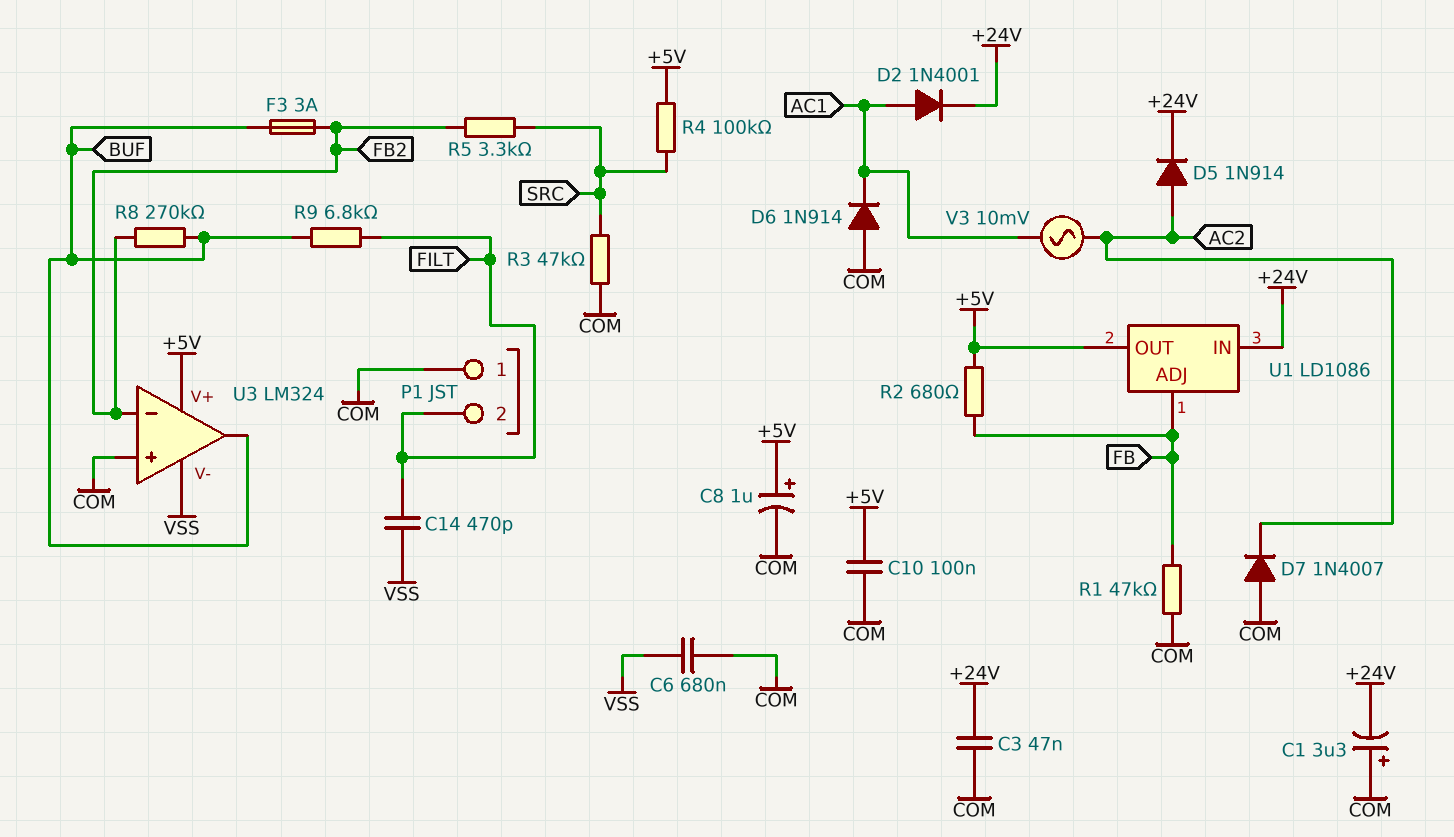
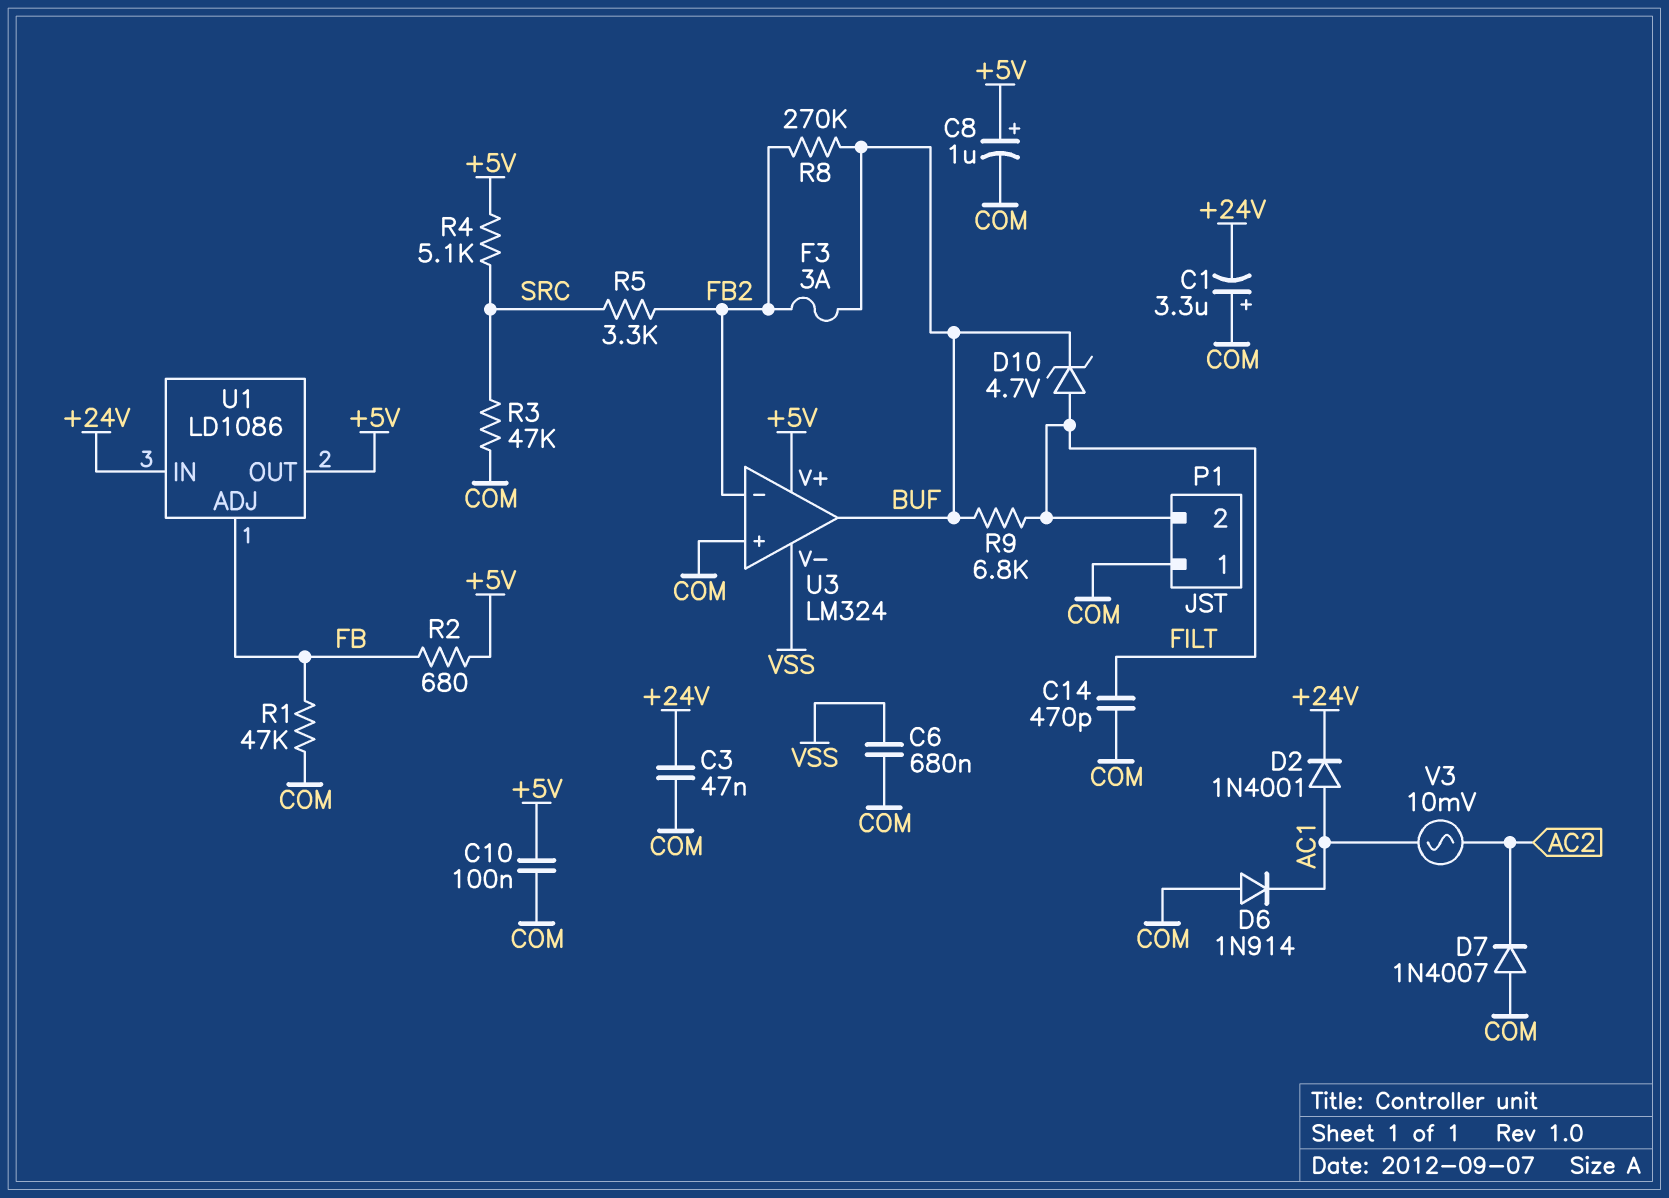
C14: 470pF (FILT, VSS) -> 470pF (COM, FILT)
D5: diode 1N914 (A AC2, K +24V) -> none
D10: none -> zener 4.7V (A FILT, K BUF)
R4: 100k (+5V, SRC) -> 5.1k (+5V, SRC)

